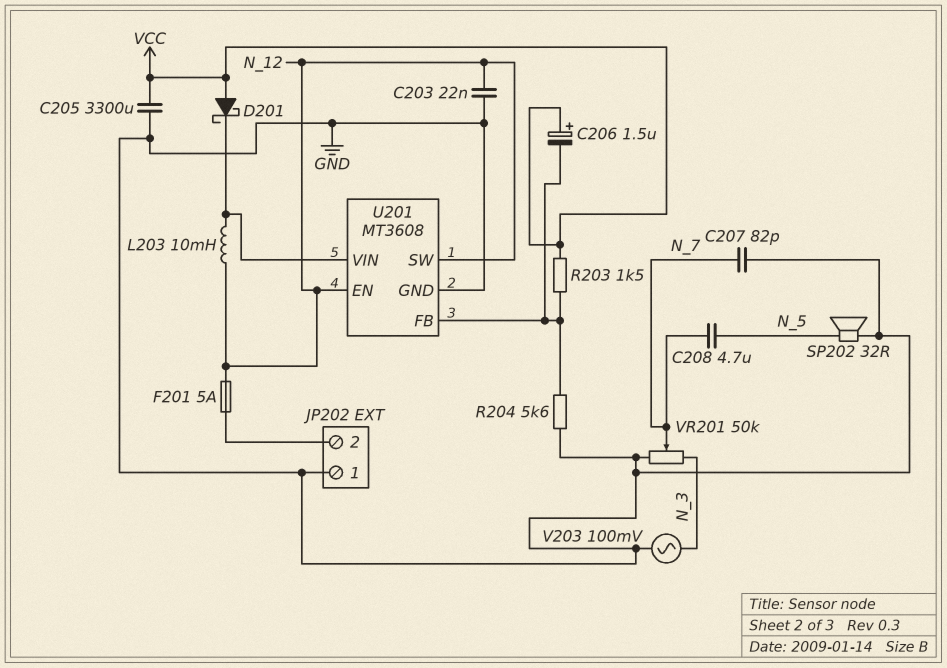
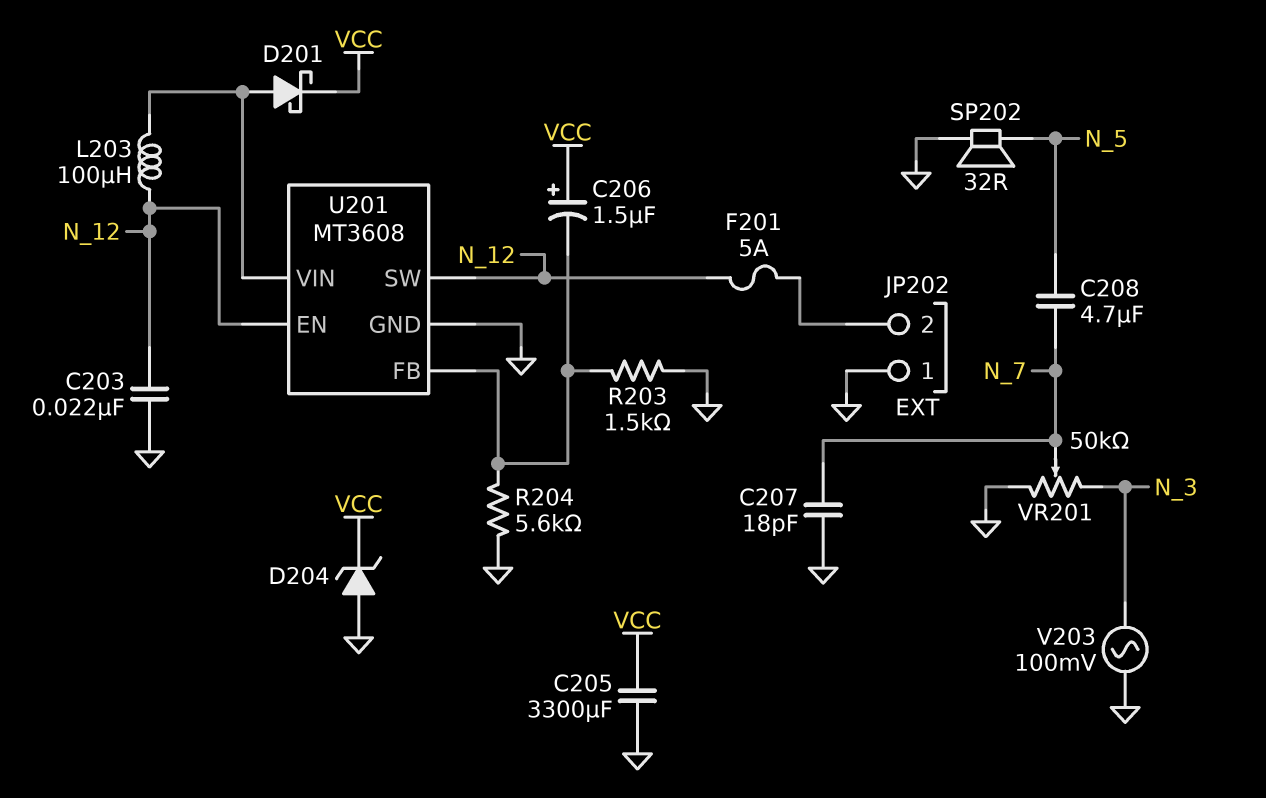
C207: 82pF (GND, N_7) -> 18pF (GND, N_7)
D201: schottky (A VCC, K U201/VIN) -> schottky (A U201/VIN, K VCC)
D204: none -> zener (A GND, K VCC)
L203: 10mH (N_12, U201/VIN) -> 100uH (N_12, U201/VIN)
R203: 1.5k (U201/FB, VCC) -> 1.5k (GND, U201/FB)

